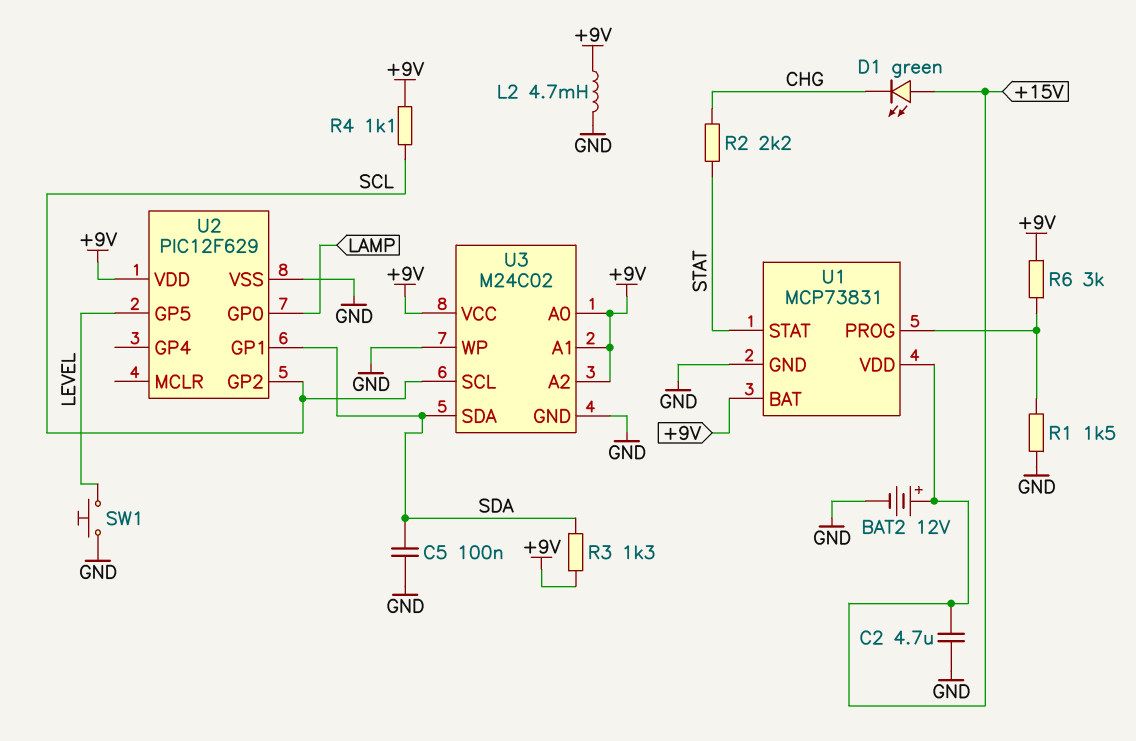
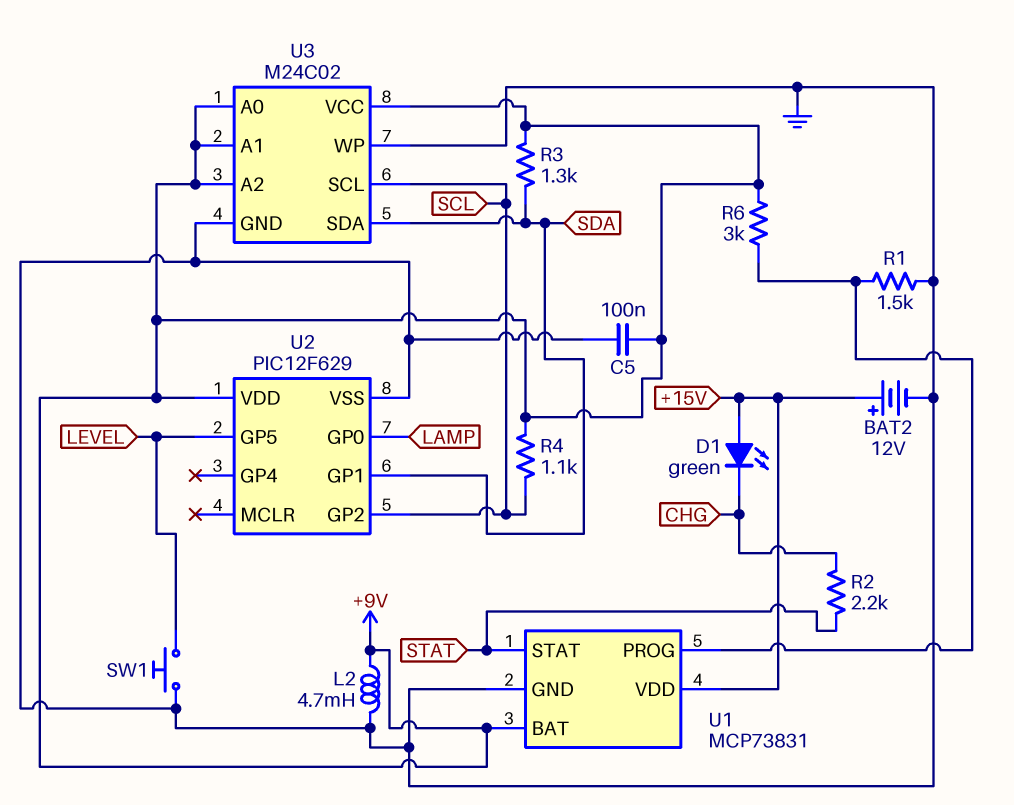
C2: 4.7uF (+15V, GND) -> none
C5: 100nF (GND, SDA) -> 100nF (+9V, GND)

